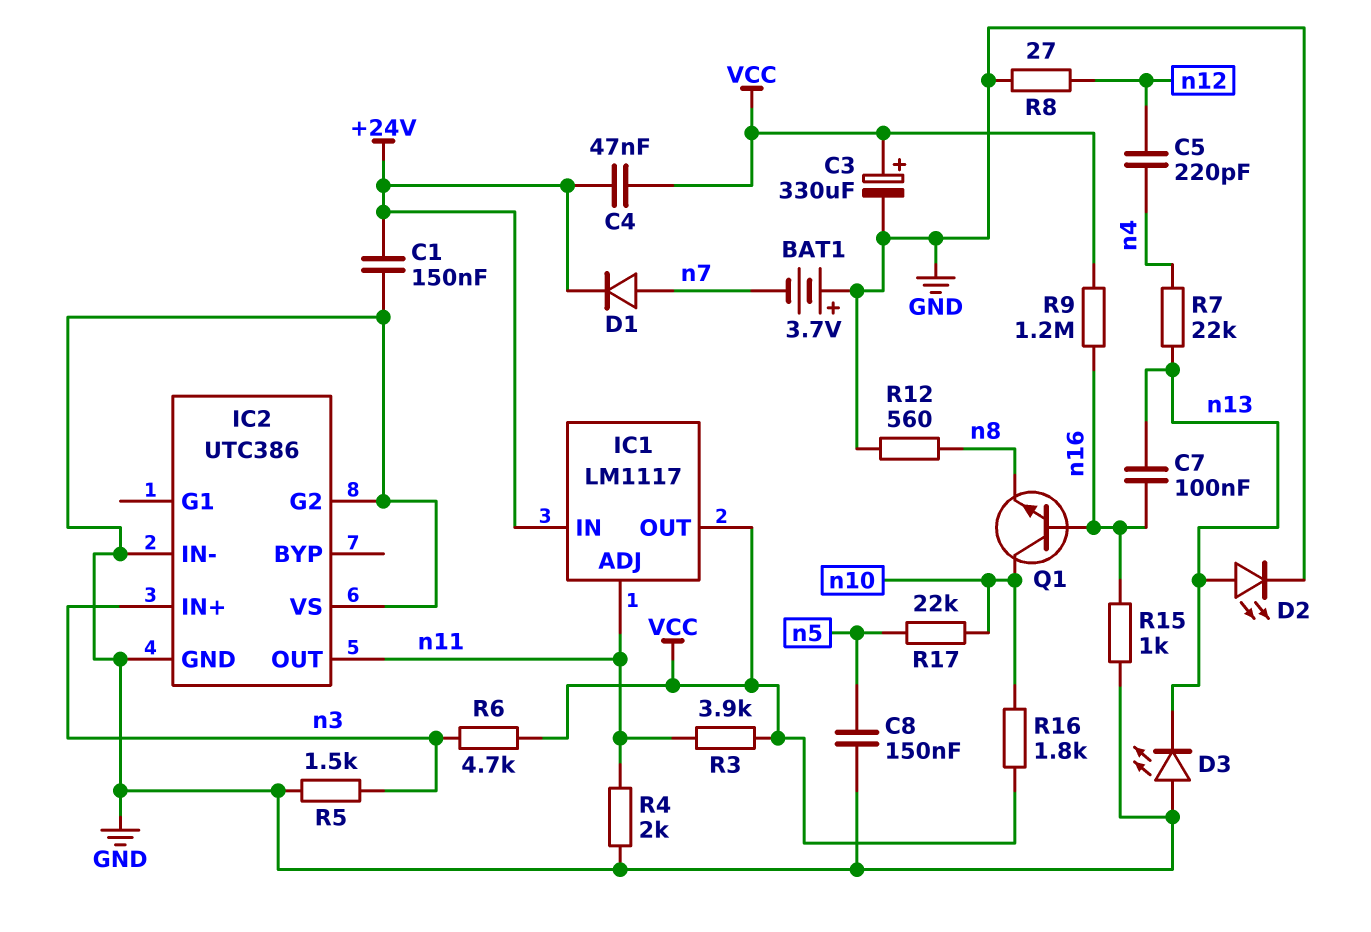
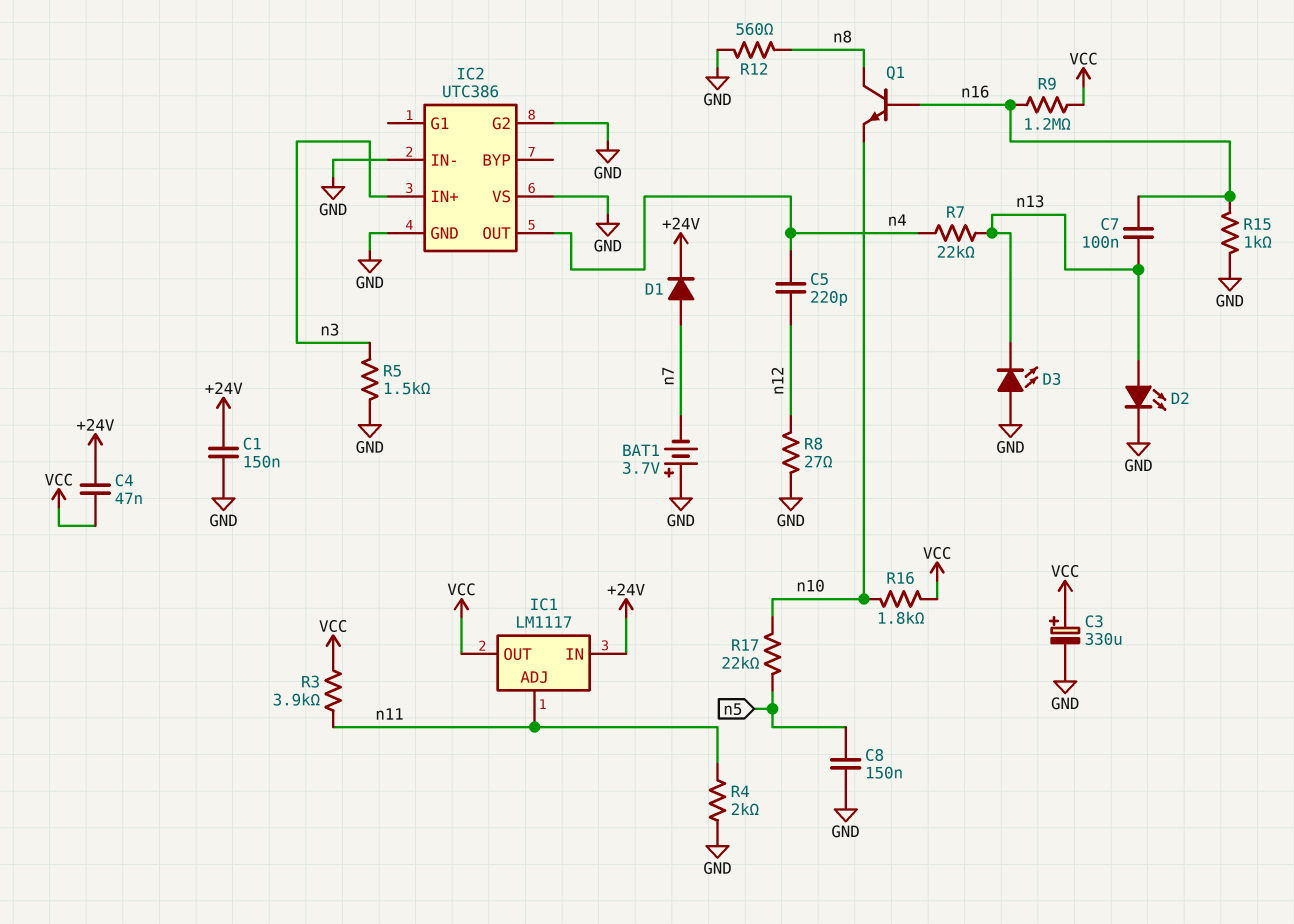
IC2 pin OUT: n11 -> n4
Q1: NPN (B n16, C n10, E n8) -> NPN (B n16, C n8, E n10)
R6: 4.7k (VCC, n3) -> none

